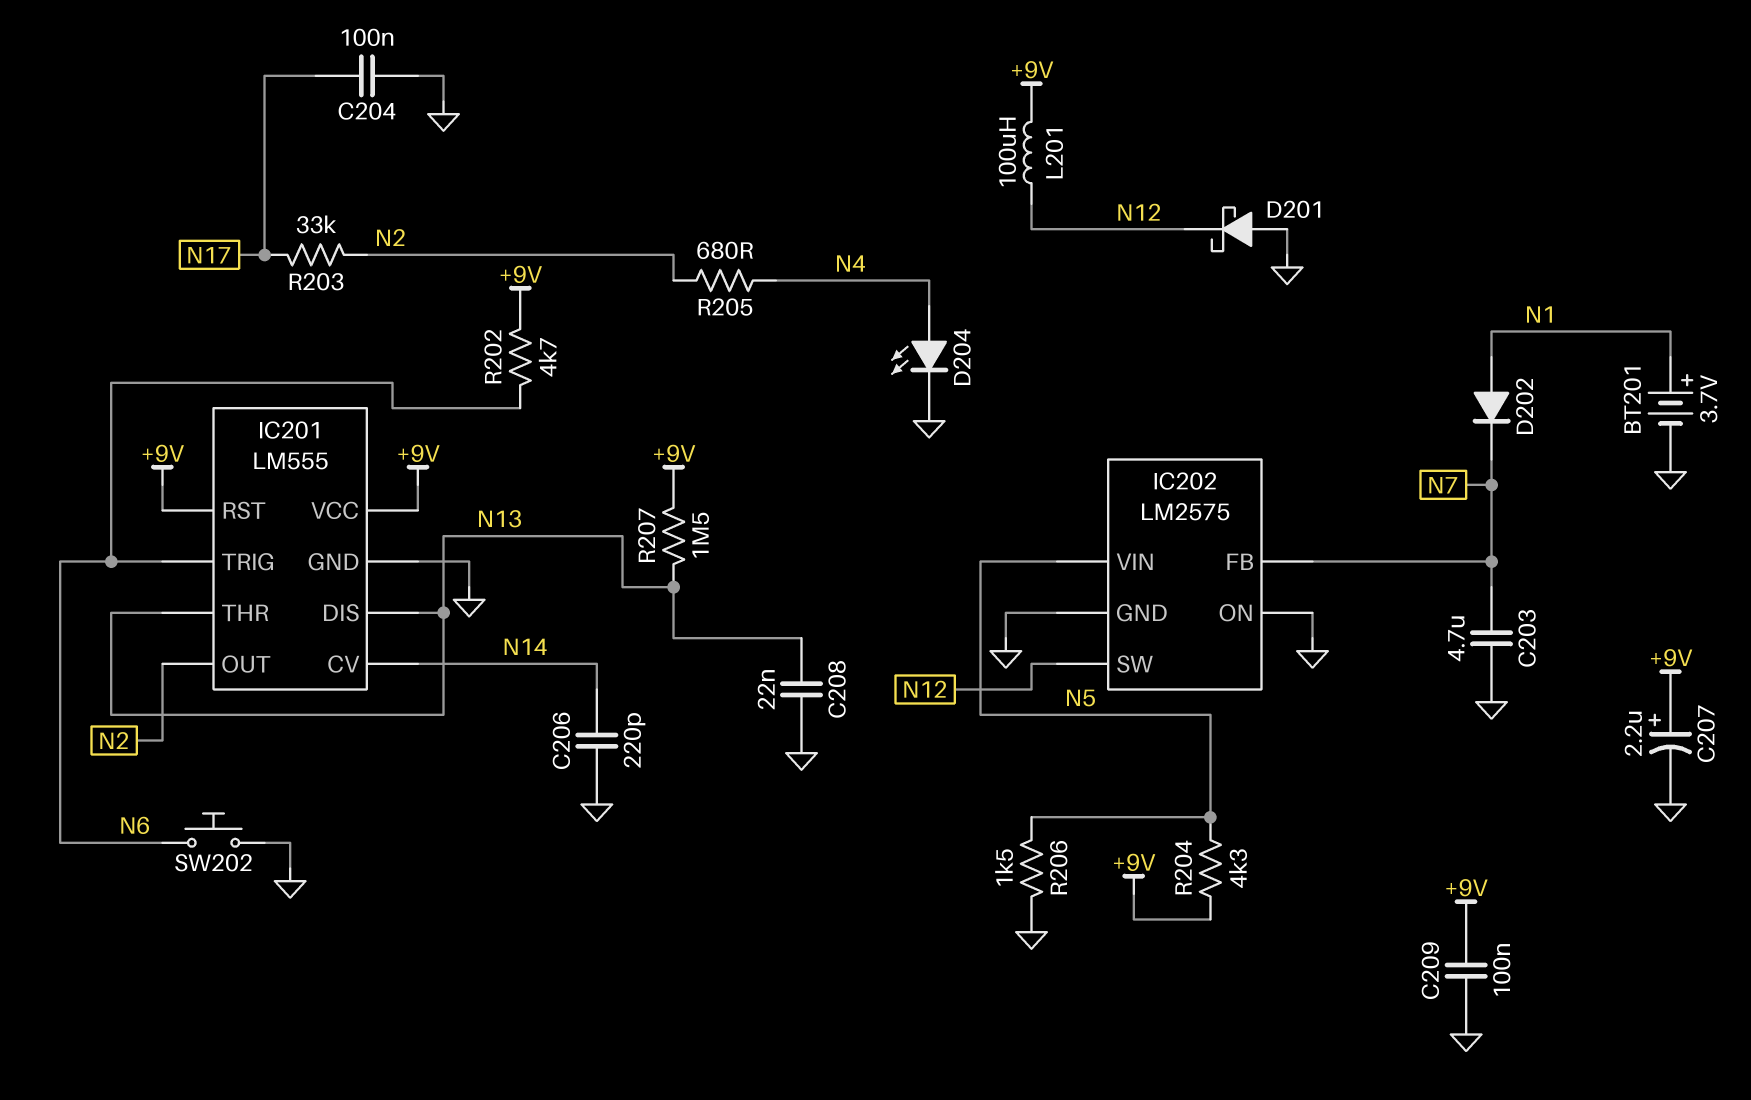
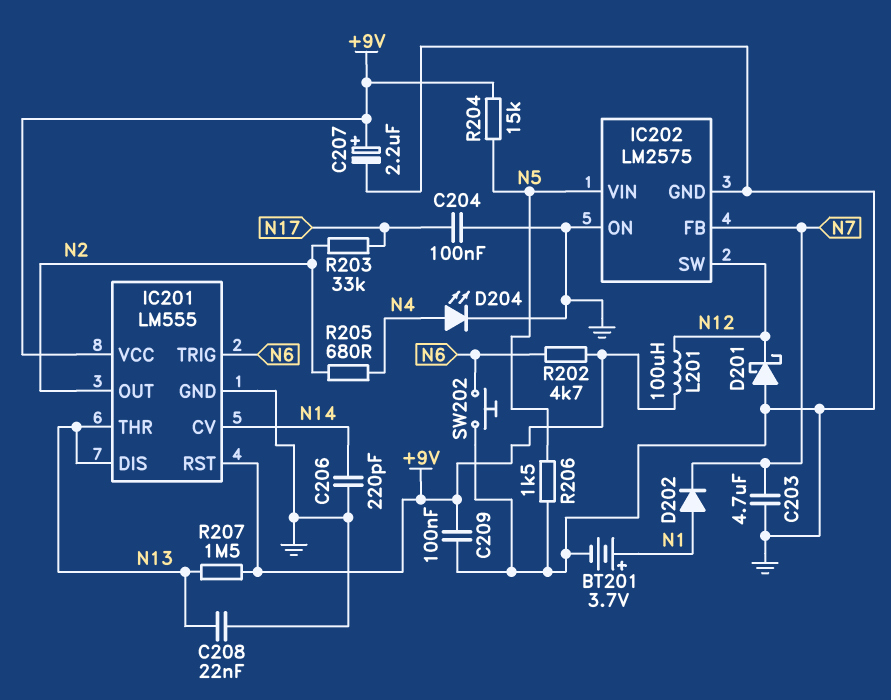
R204: 4.3k (+9V, N5) -> 15k (+9V, N5)

